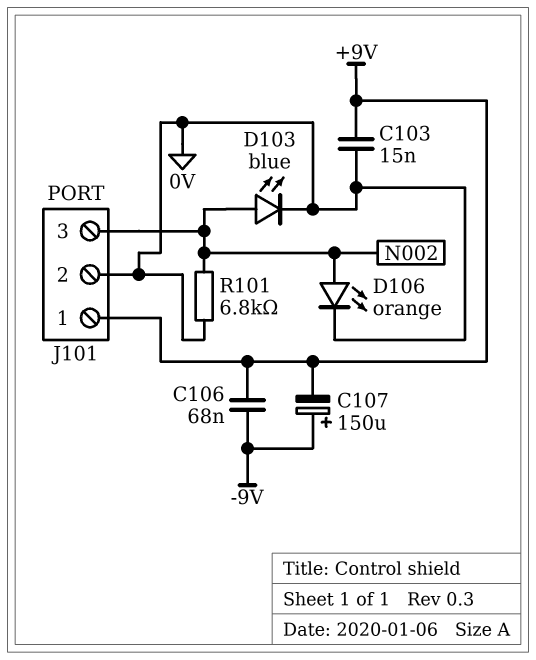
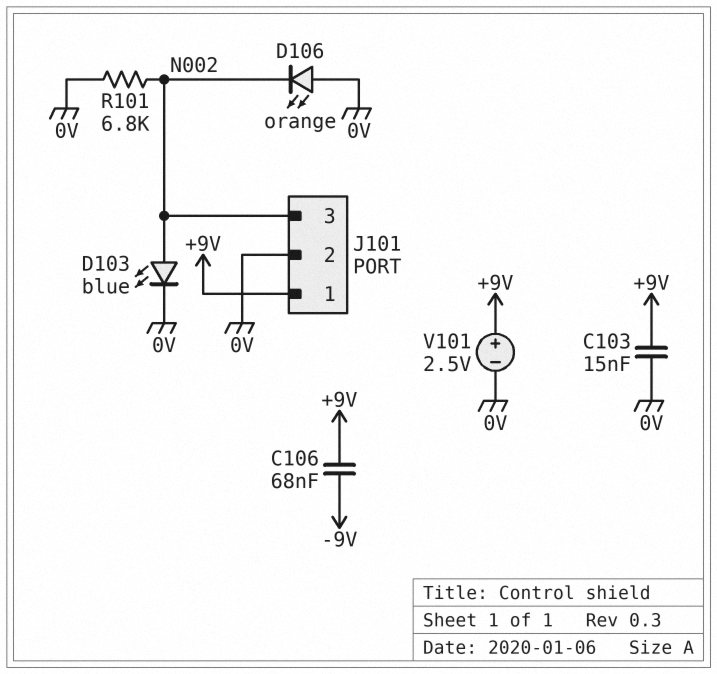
C107: 150uF (plus -9V, minus +9V) -> none
D106: LED orange (A N002, K 0V) -> LED orange (A 0V, K N002)
V101: none -> 2.5V (plus +9V, minus 0V)

